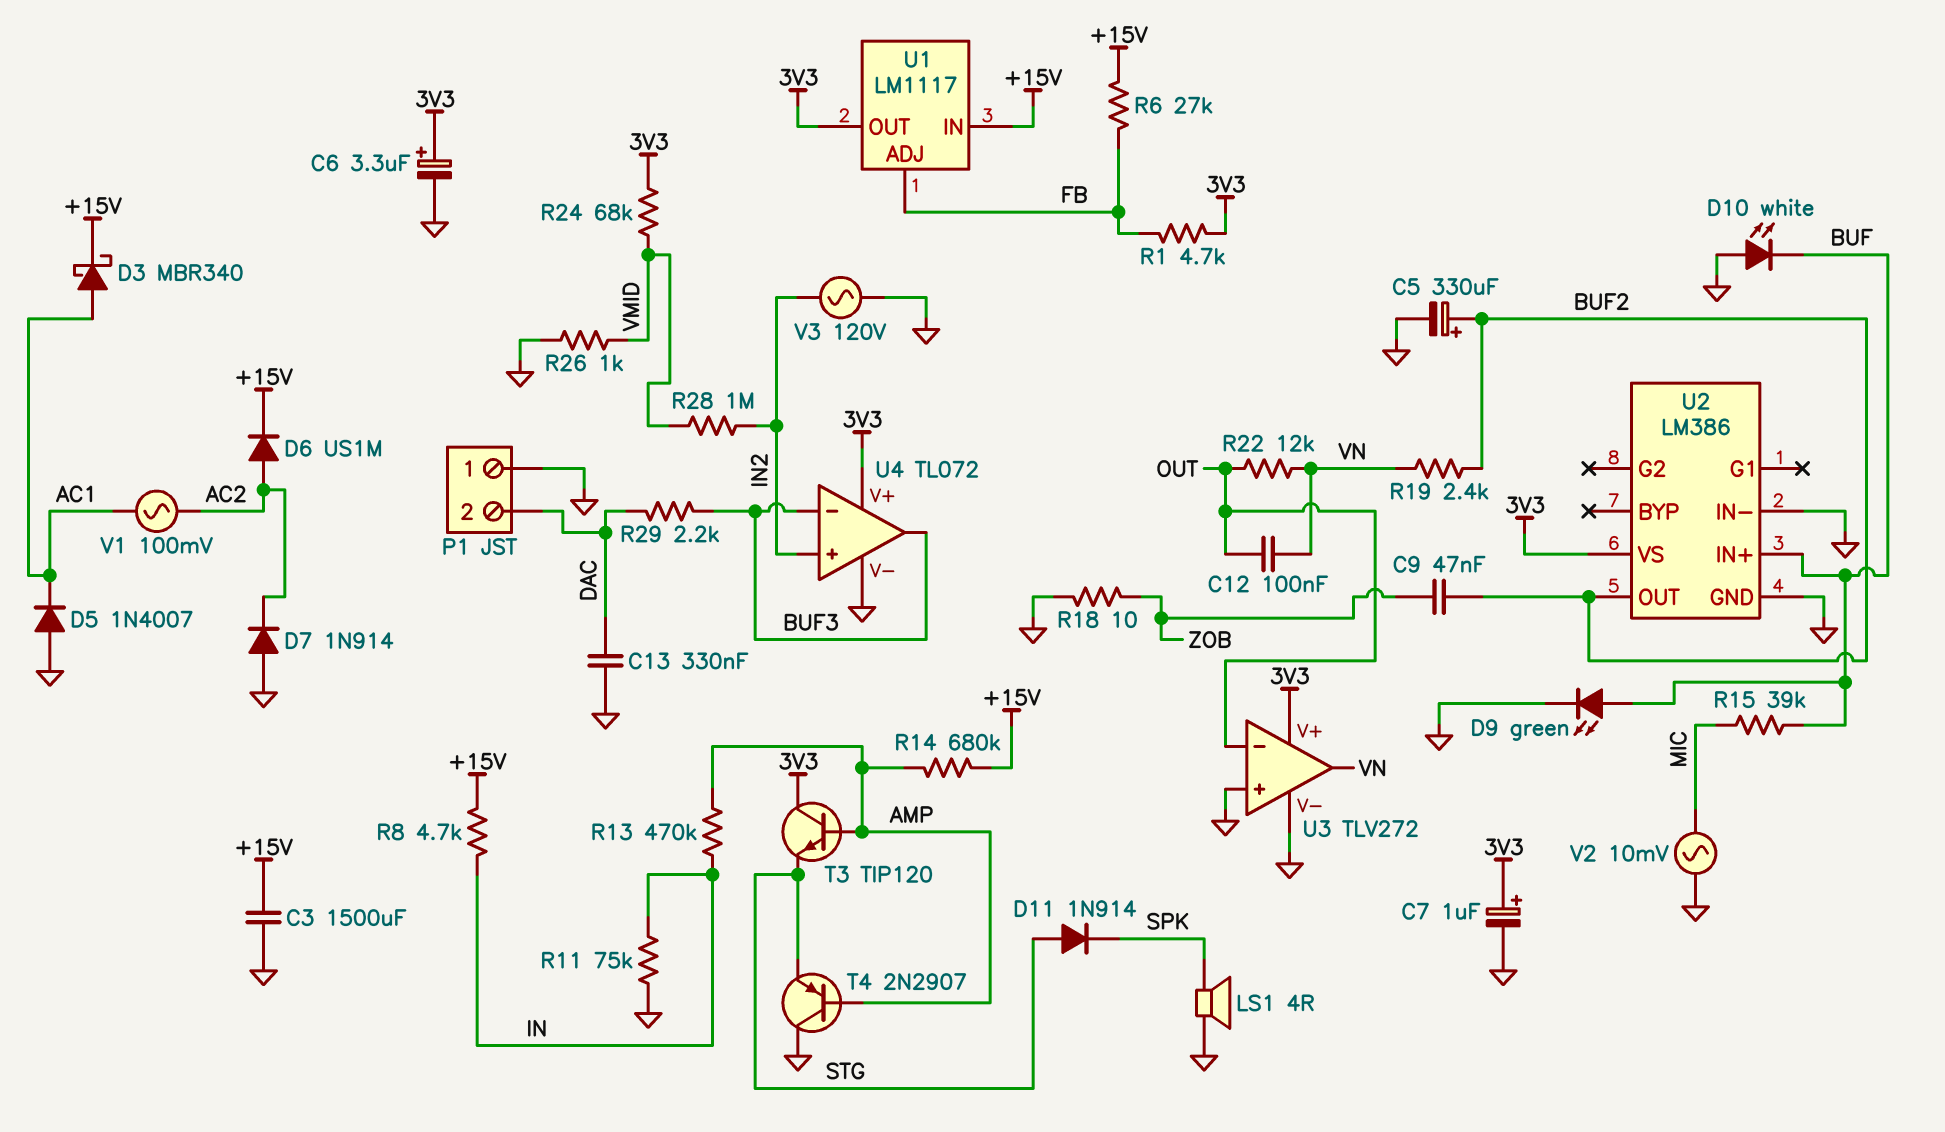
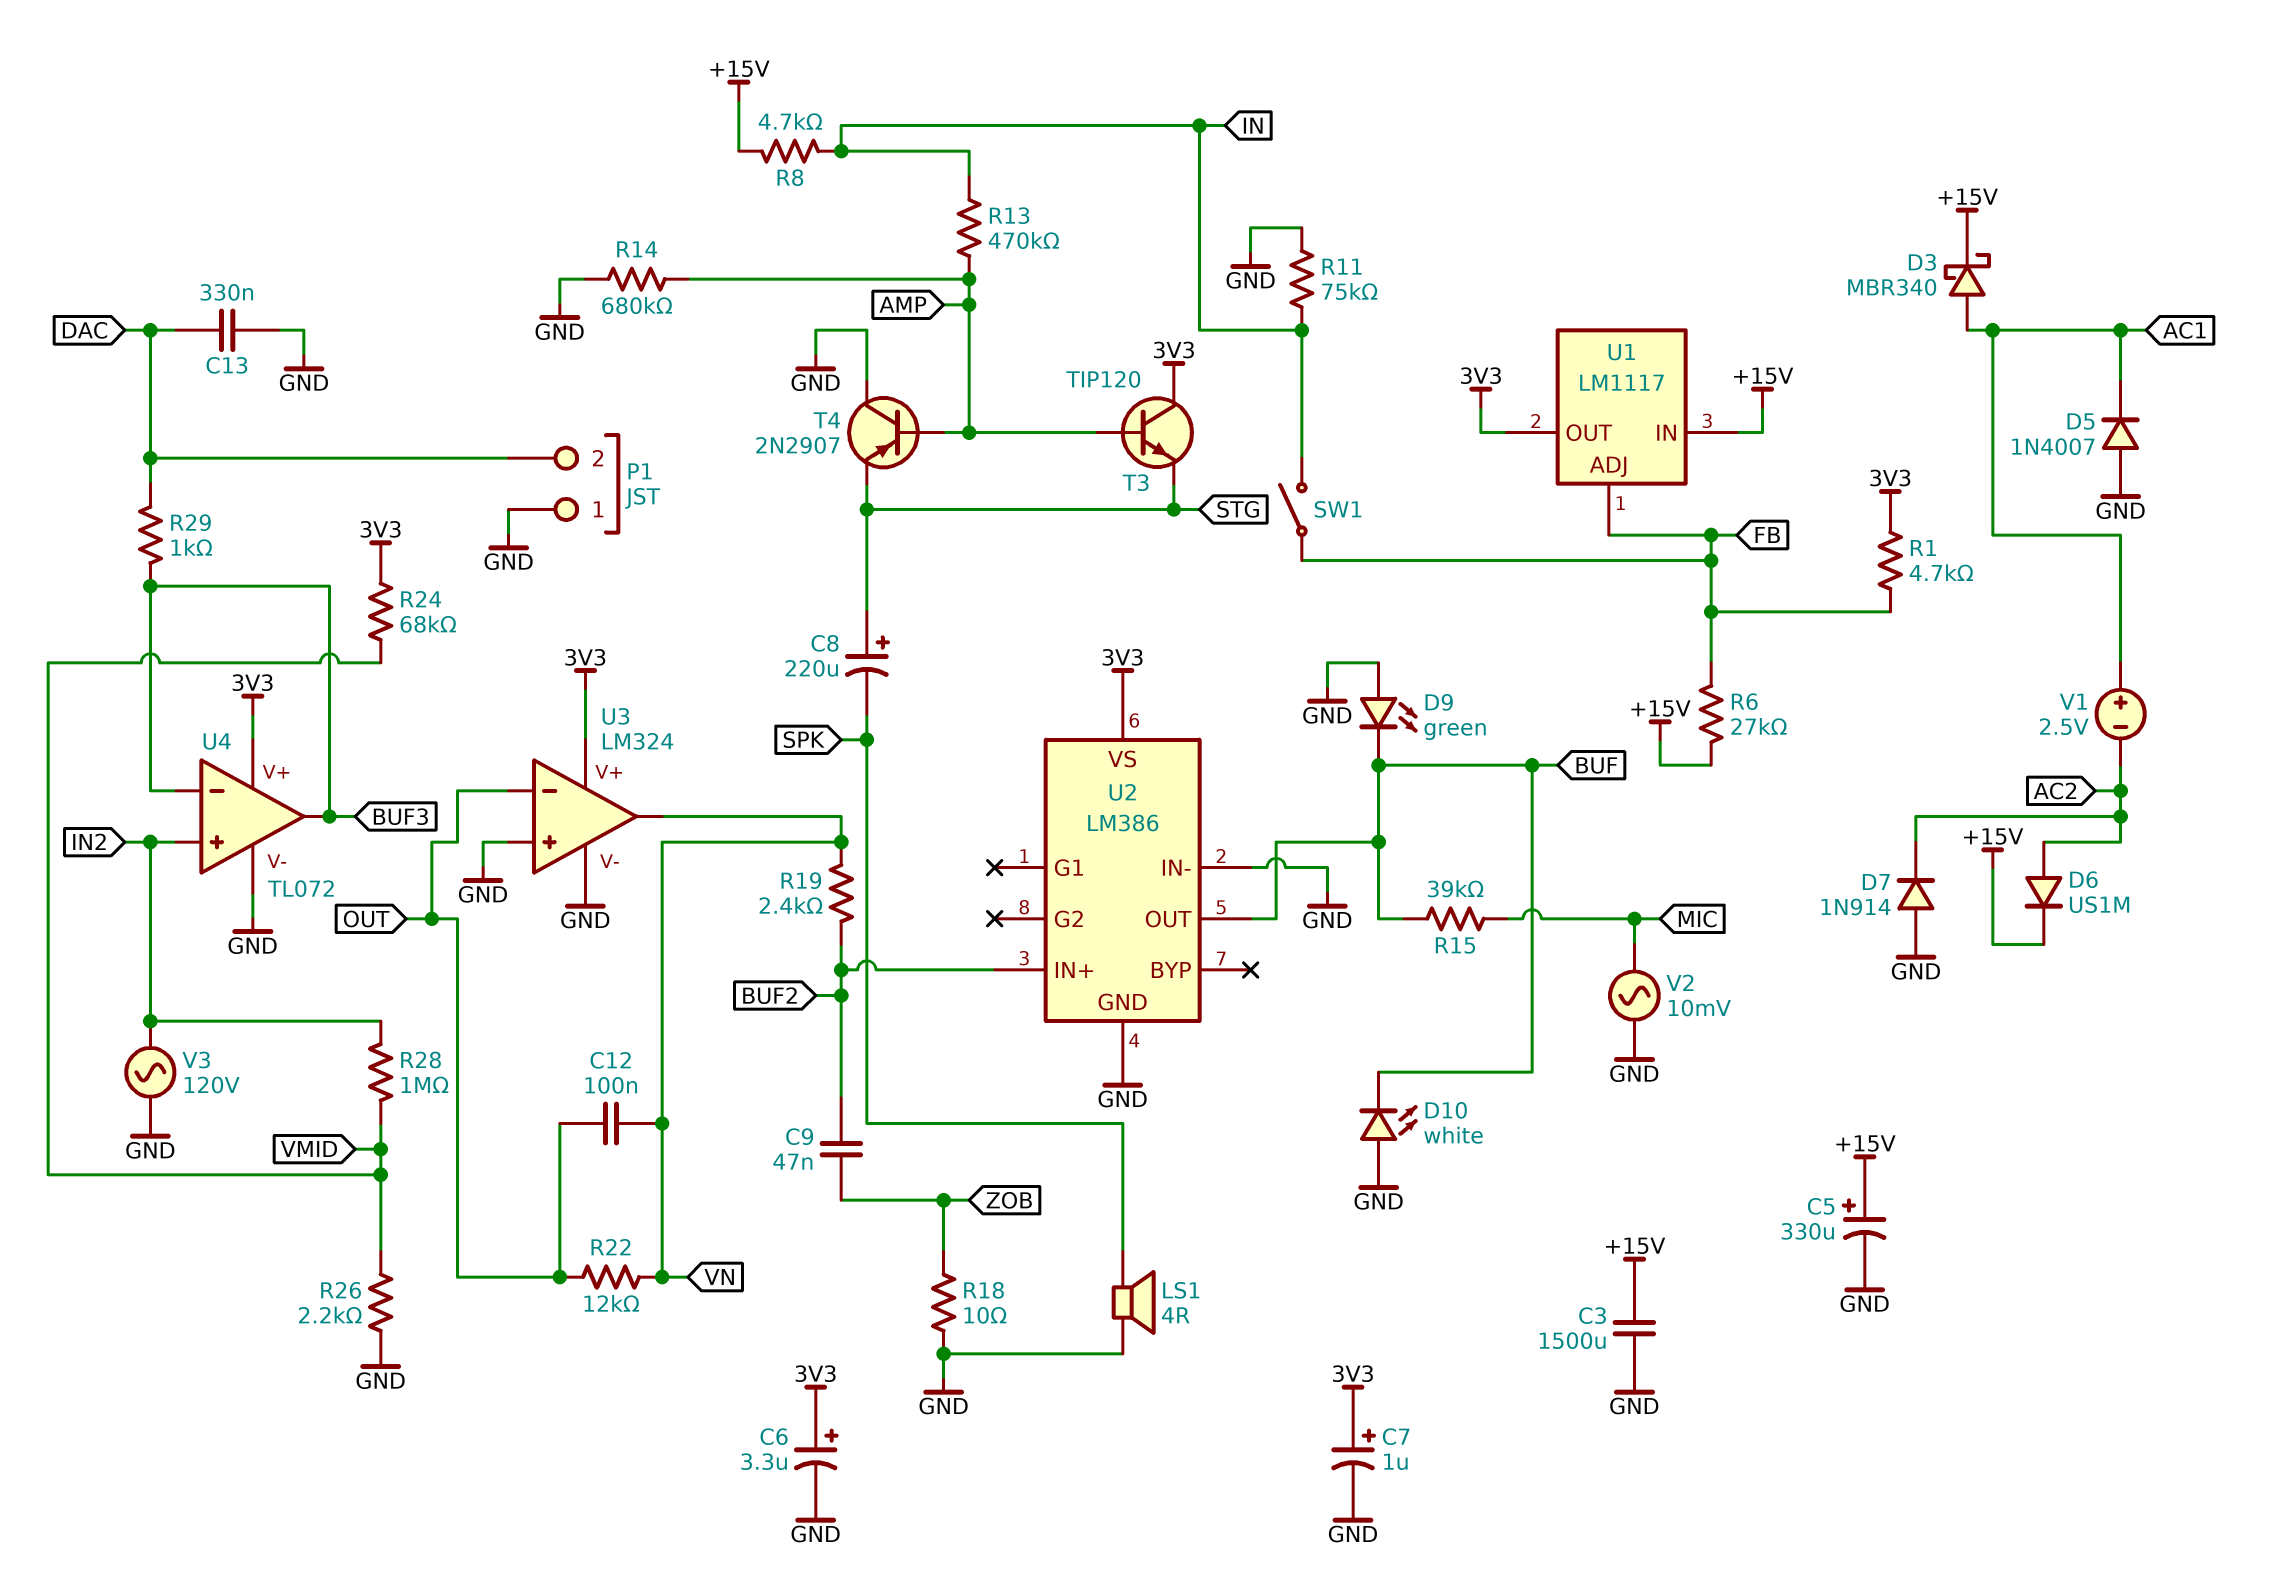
C5: 330uF (plus BUF2, minus GND) -> 330uF (plus +15V, minus GND)
C8: none -> 220uF (plus STG, minus SPK)
D9: LED green (A BUF, K GND) -> LED green (A GND, K BUF)
D11: diode 1N914 (A STG, K SPK) -> none
R14: 680k (+15V, AMP) -> 680k (AMP, GND)
R26: 1k (GND, VMID) -> 2.2k (GND, VMID)
R29: 2.2k (BUF3, DAC) -> 1k (BUF3, DAC)
SW1: none -> switch (FB, IN)
U2 pin IN+: BUF -> BUF2
U2 pin OUT: BUF2 -> BUF
U3: TLV272 -> LM324
V1: AC 100mV (AC1, AC2) -> 2.5V (plus AC1, minus AC2)

